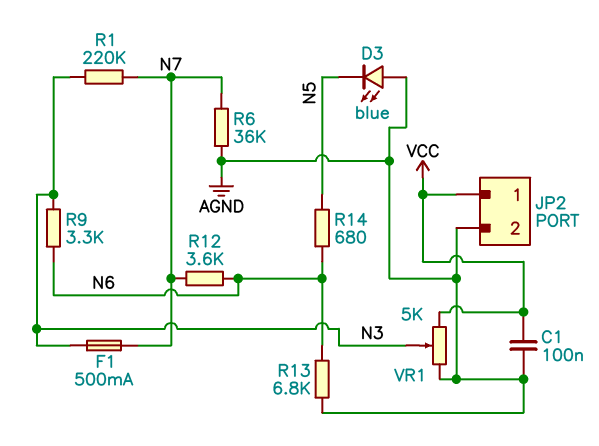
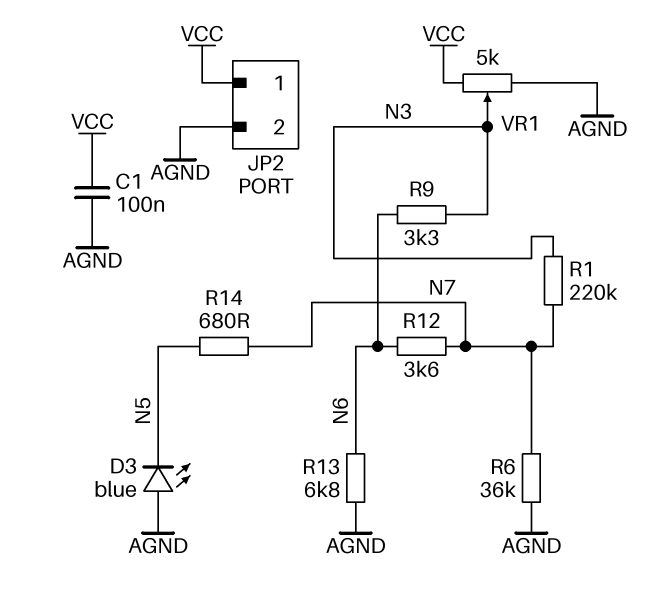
F1: 500mA (N3, N7) -> none
R14: 680 (N5, N6) -> 680 (N5, N7)

